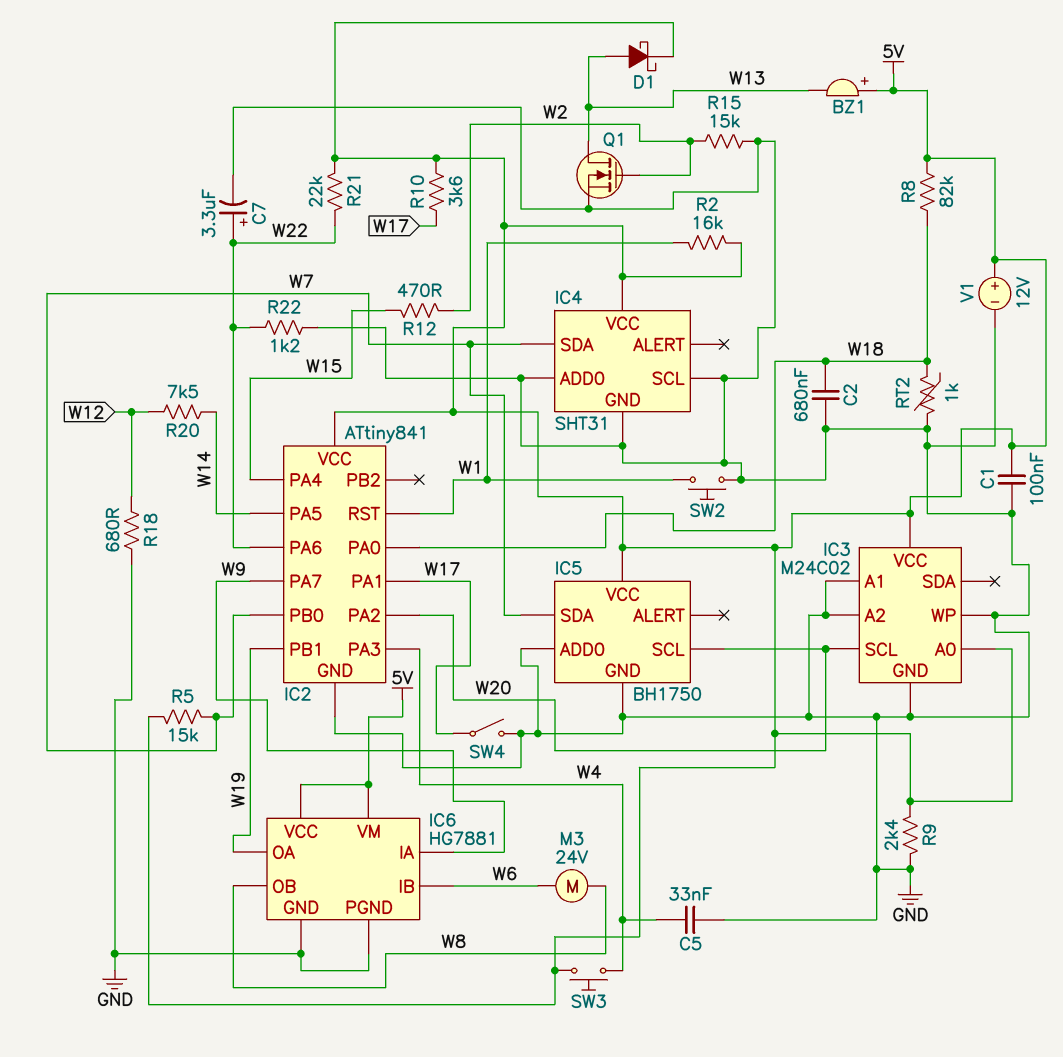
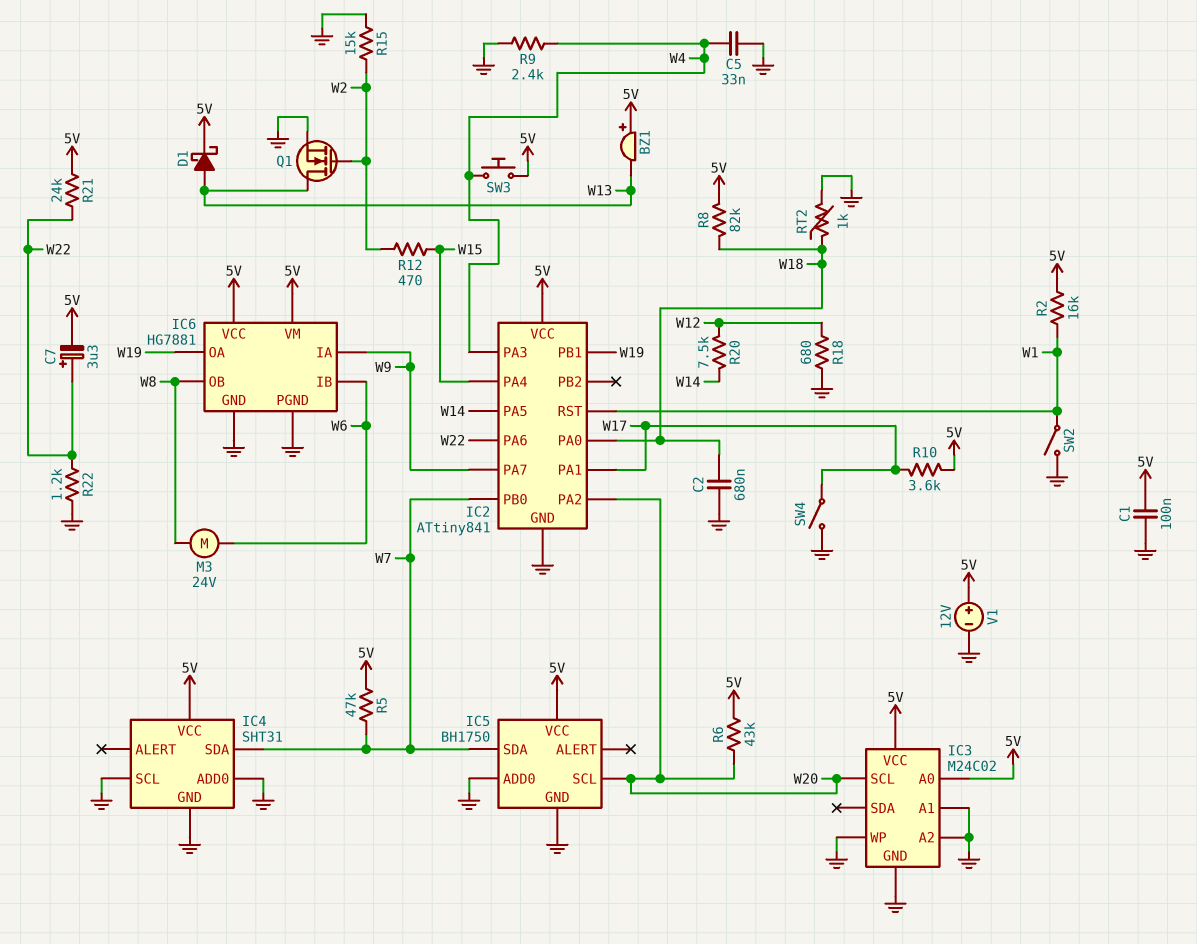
C7: 3.3uF (plus W22, minus GND) -> 3.3uF (plus W22, minus 5V)
R5: 15k (5V, W7) -> 47k (5V, W7)
R6: none -> 43k (5V, W20)
R9: 2.4k (5V, GND) -> 2.4k (GND, W4)
R21: 22k (5V, W22) -> 24k (5V, W22)
SW2: button (GND, W1) -> switch (GND, W1)

